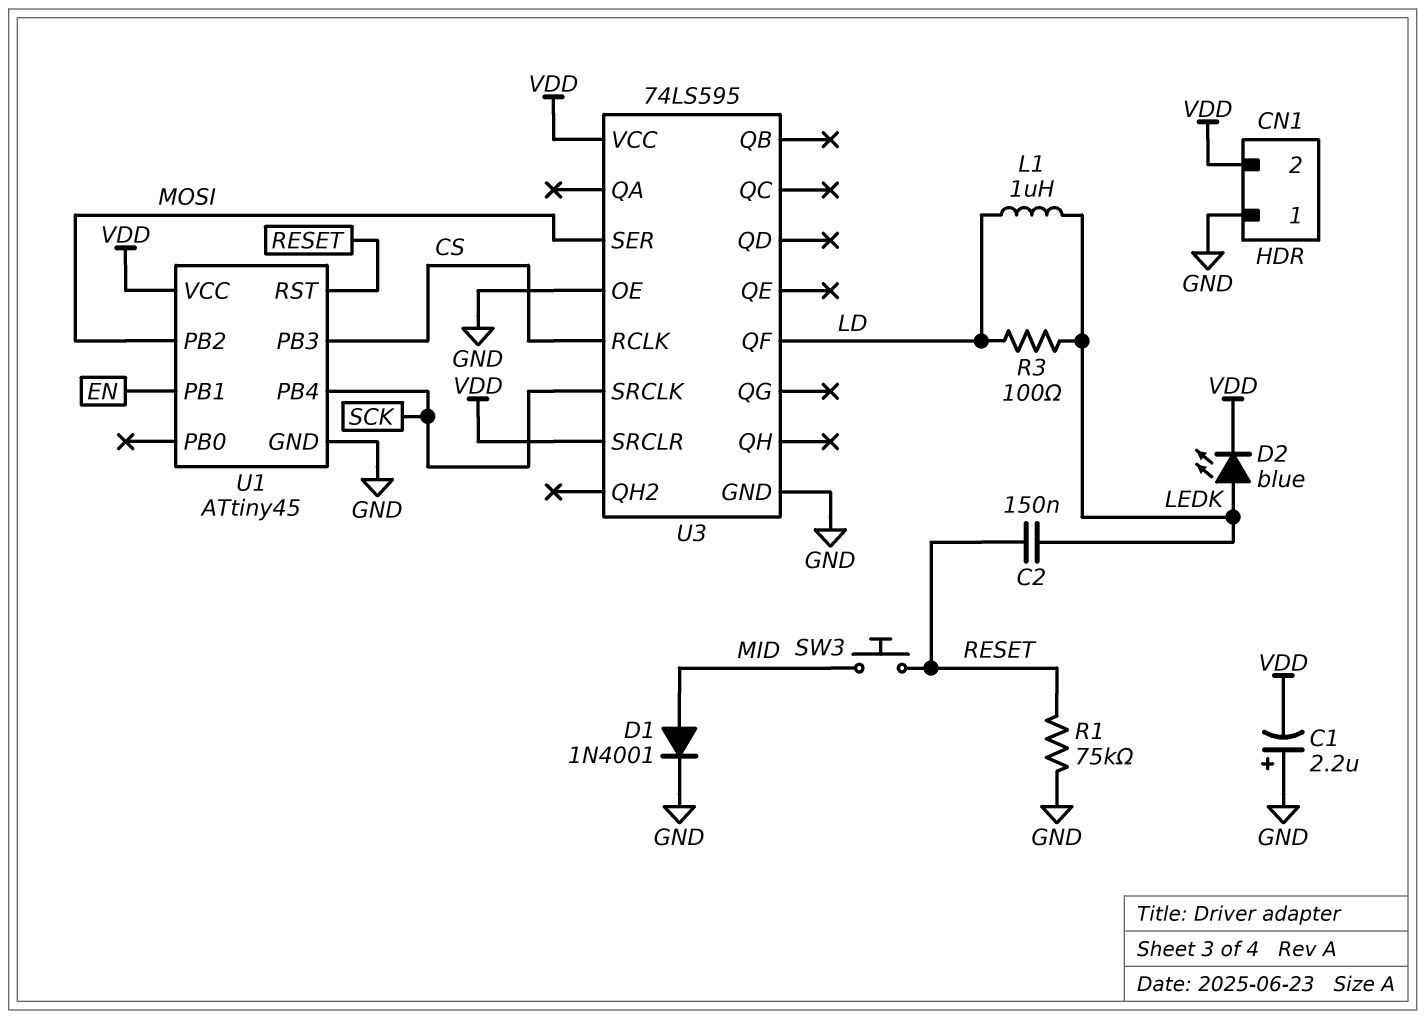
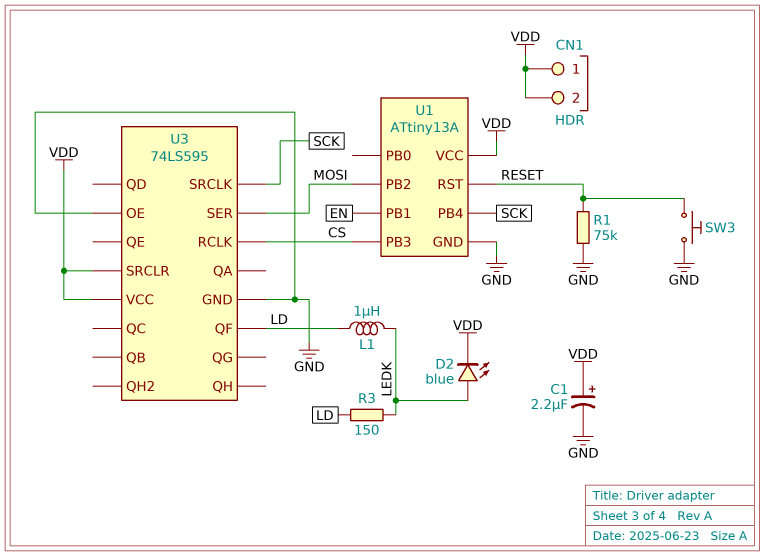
C1: 2.2uF (plus GND, minus VDD) -> 2.2uF (plus VDD, minus GND)
C2: 150nF (LEDK, RESET) -> none
CN1 pin 1: GND -> VDD
D1: diode 1N4001 (A MID, K GND) -> none
R3: 100 (LD, LEDK) -> 150 (LD, LEDK)
SW3: button (MID, RESET) -> button (GND, RESET)
U1: ATtiny45 -> ATtiny13A

